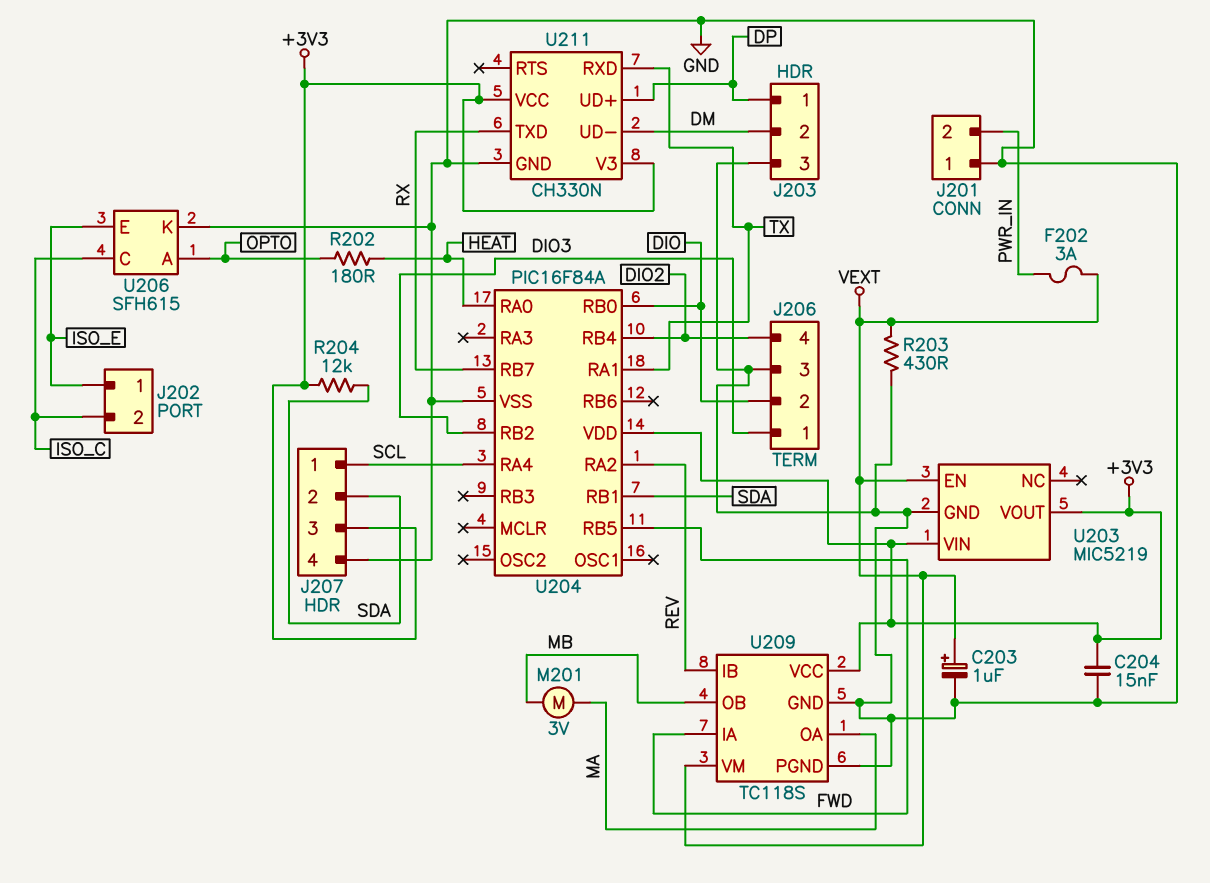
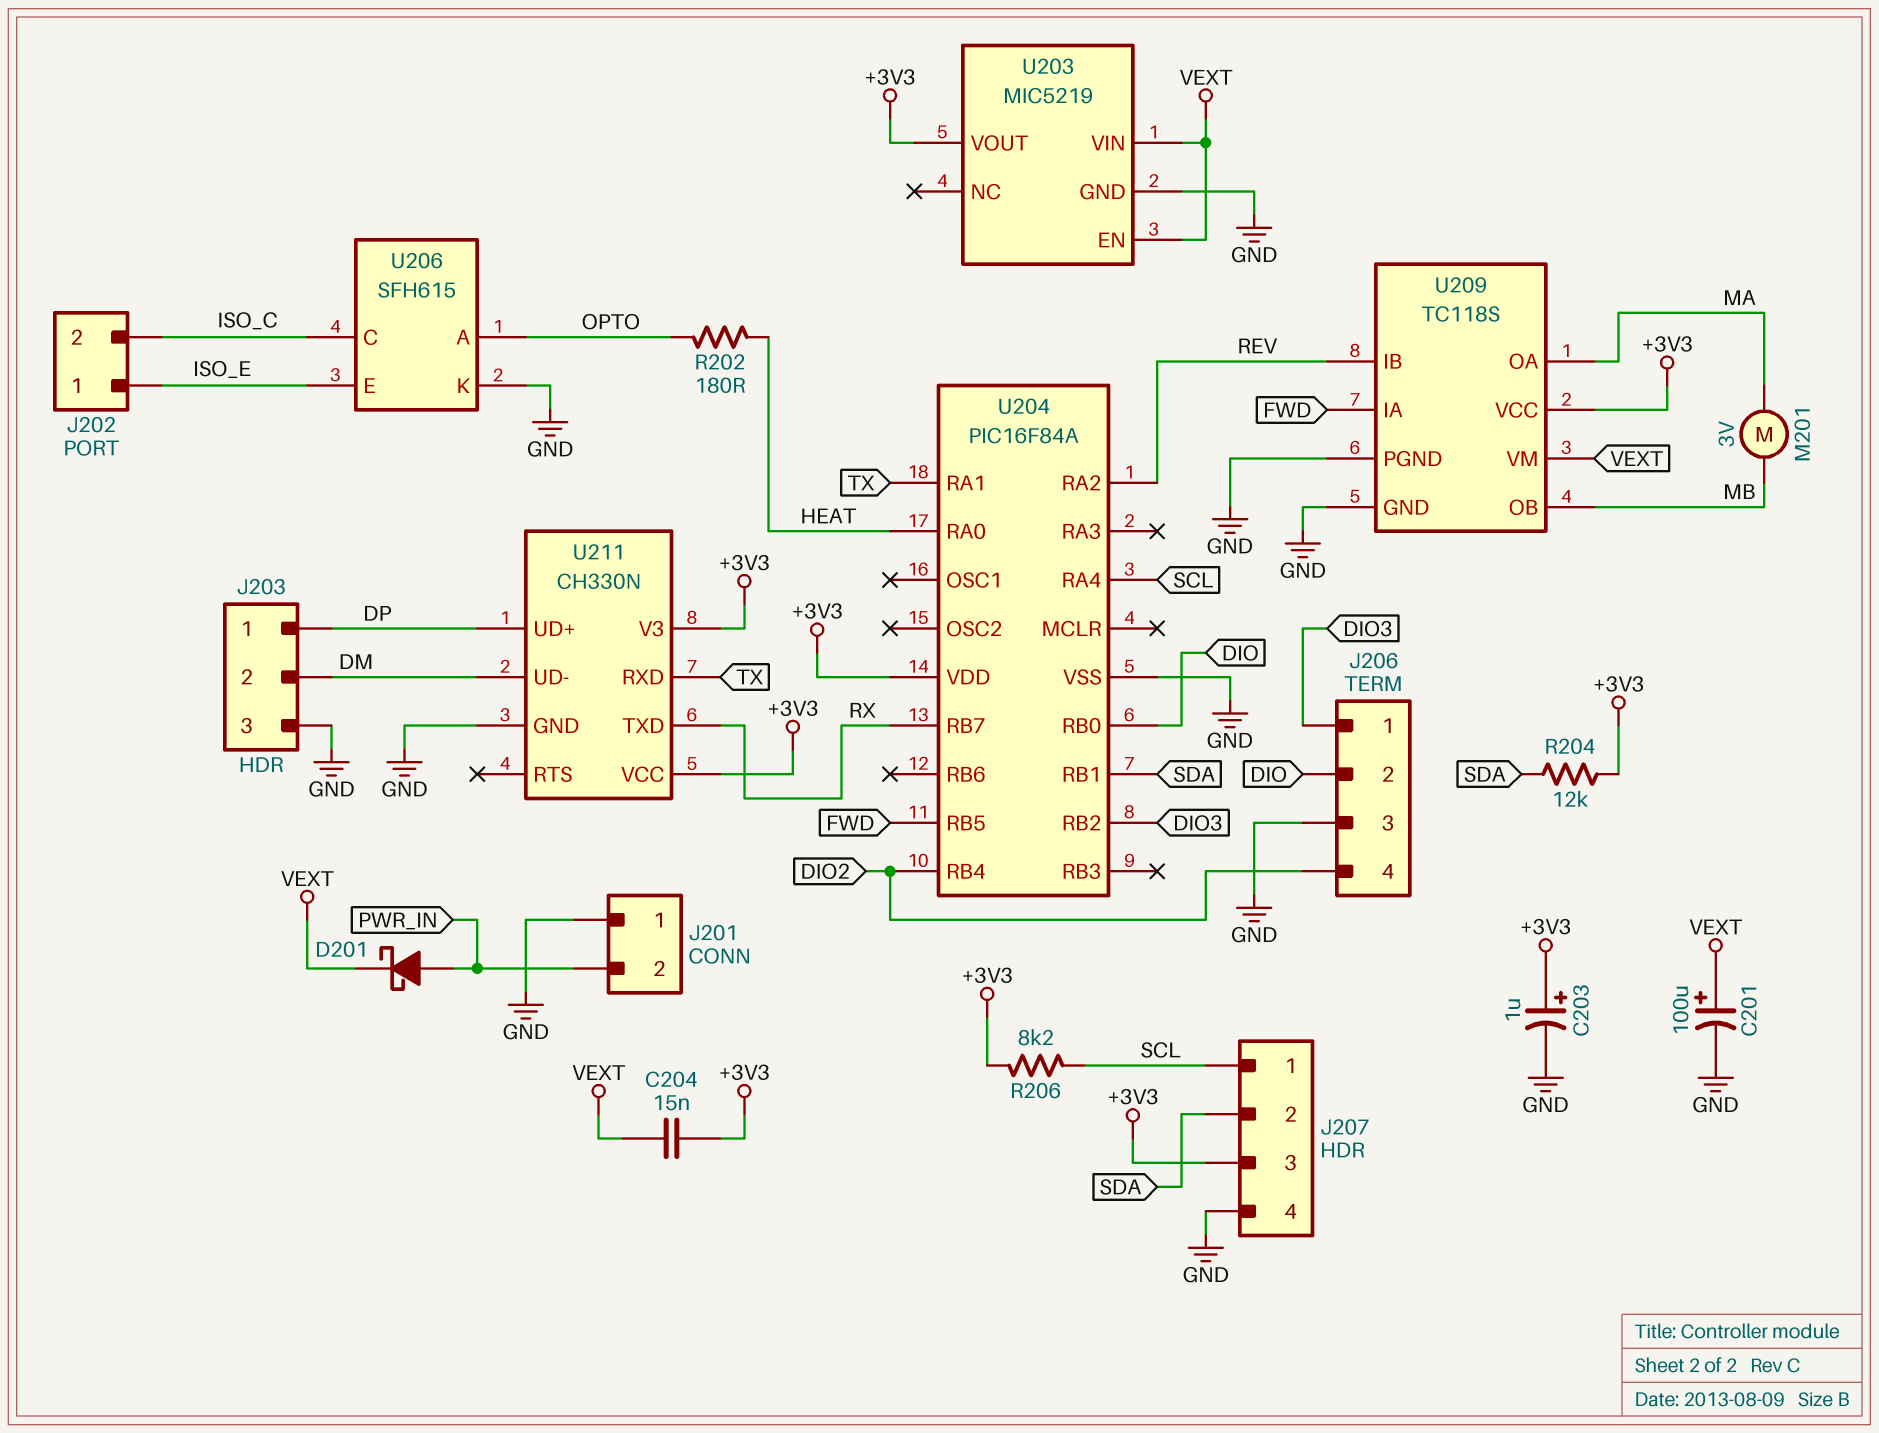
C201: none -> 100uF (plus VEXT, minus GND)
C203: 1uF (plus VEXT, minus GND) -> 1uF (plus +3V3, minus GND)
C204: 15nF (+3V3, GND) -> 15nF (+3V3, VEXT)
D201: none -> schottky (A PWR_IN, K VEXT)
F202: 3A (PWR_IN, VEXT) -> none
R203: 430 (GND, VEXT) -> none
R206: none -> 8.2k (+3V3, SCL)
U203 pin VIN: +3V3 -> VEXT

